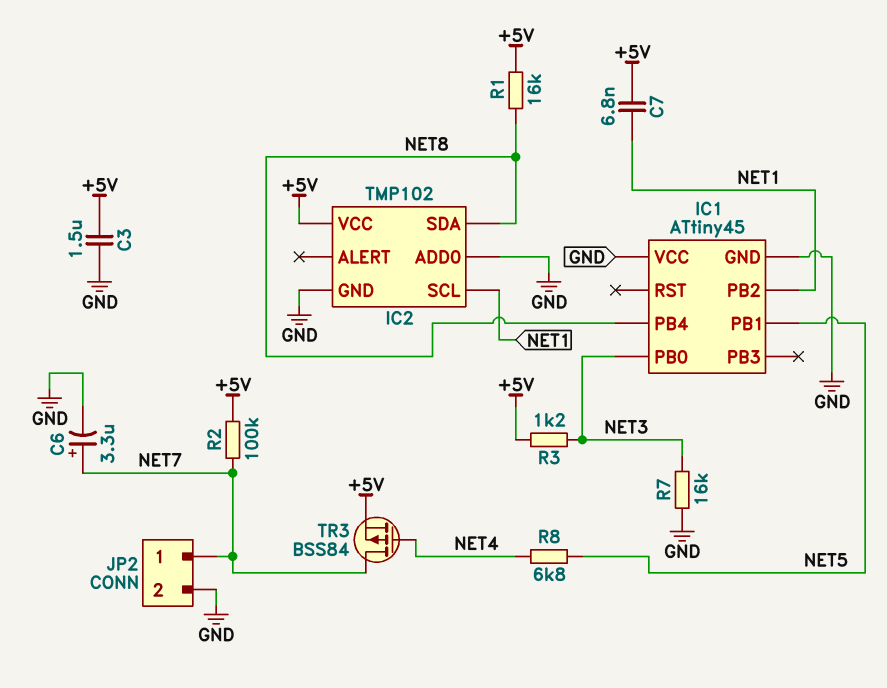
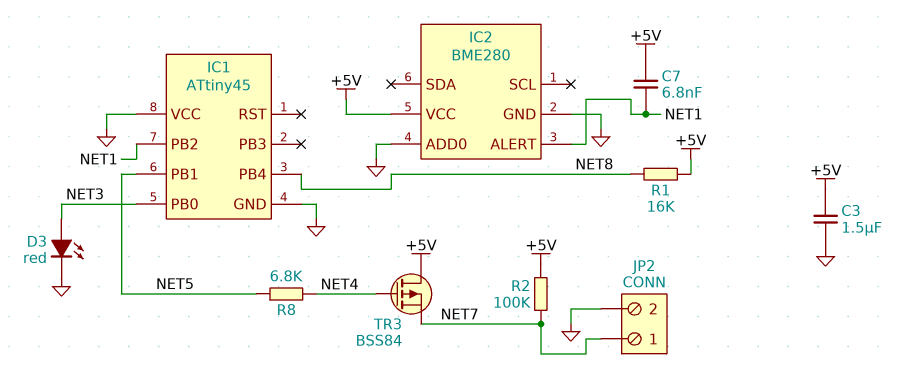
C6: 3.3uF (plus NET7, minus GND) -> none
D3: none -> LED red (A NET3, K GND)
IC2: TMP102 -> BME280
IC2 pin ALERT: none -> NET1
IC2 pin SCL: NET1 -> none
IC2 pin SDA: NET8 -> none
R3: 1.2k (+5V, NET3) -> none
R7: 16k (GND, NET3) -> none
TR3: PMOS BSS84 (G NET4, D NET7, S +5V) -> PMOS BSS84 (G NET4, D +5V, S NET7)

